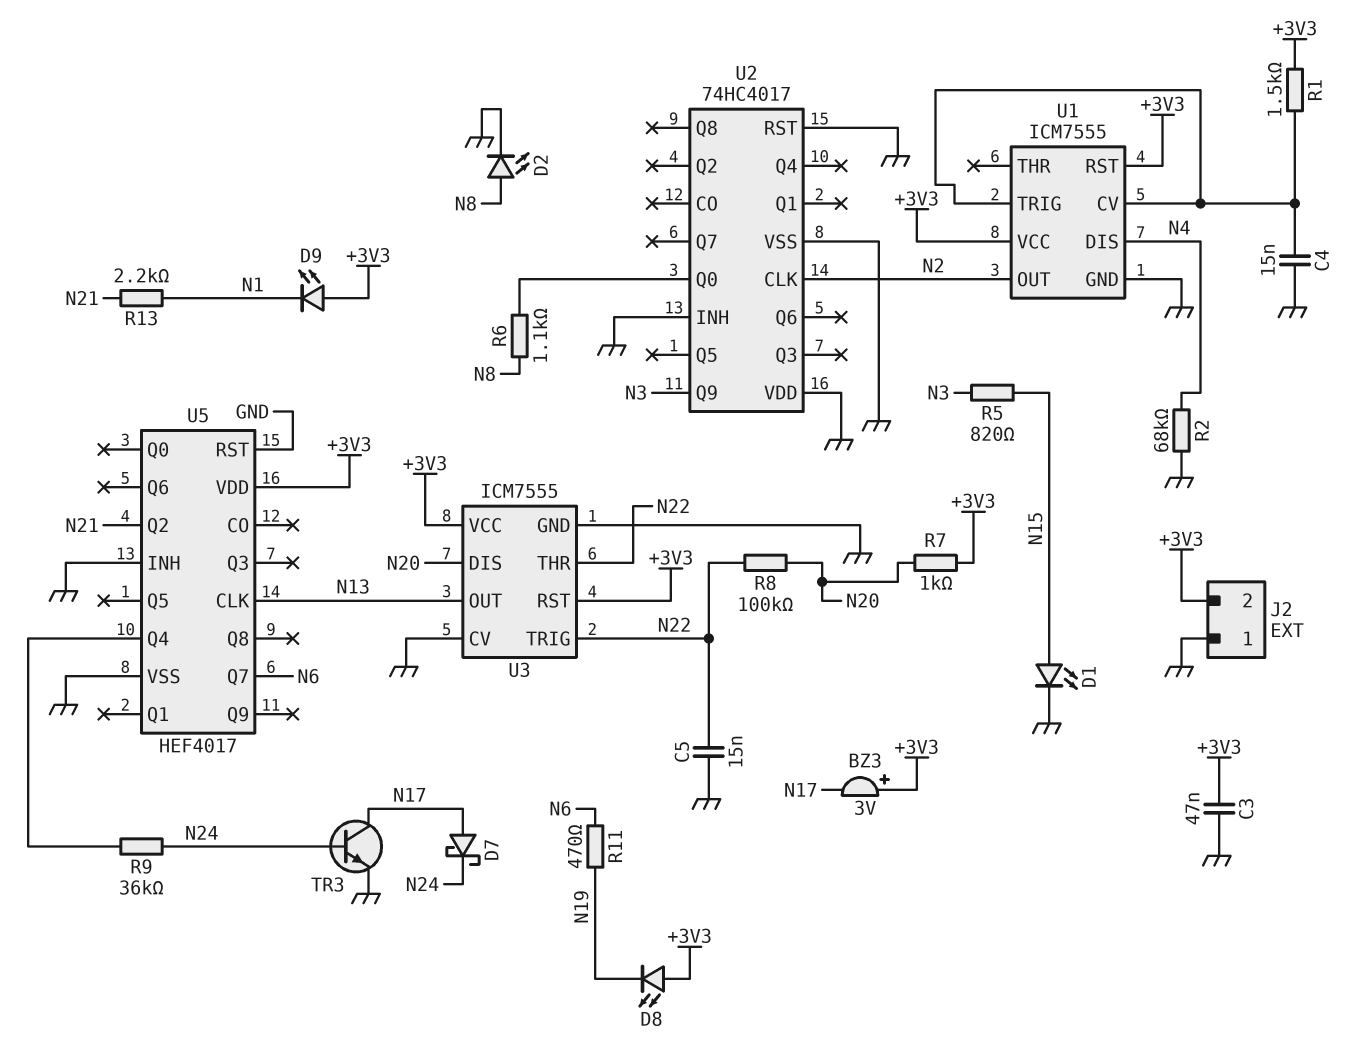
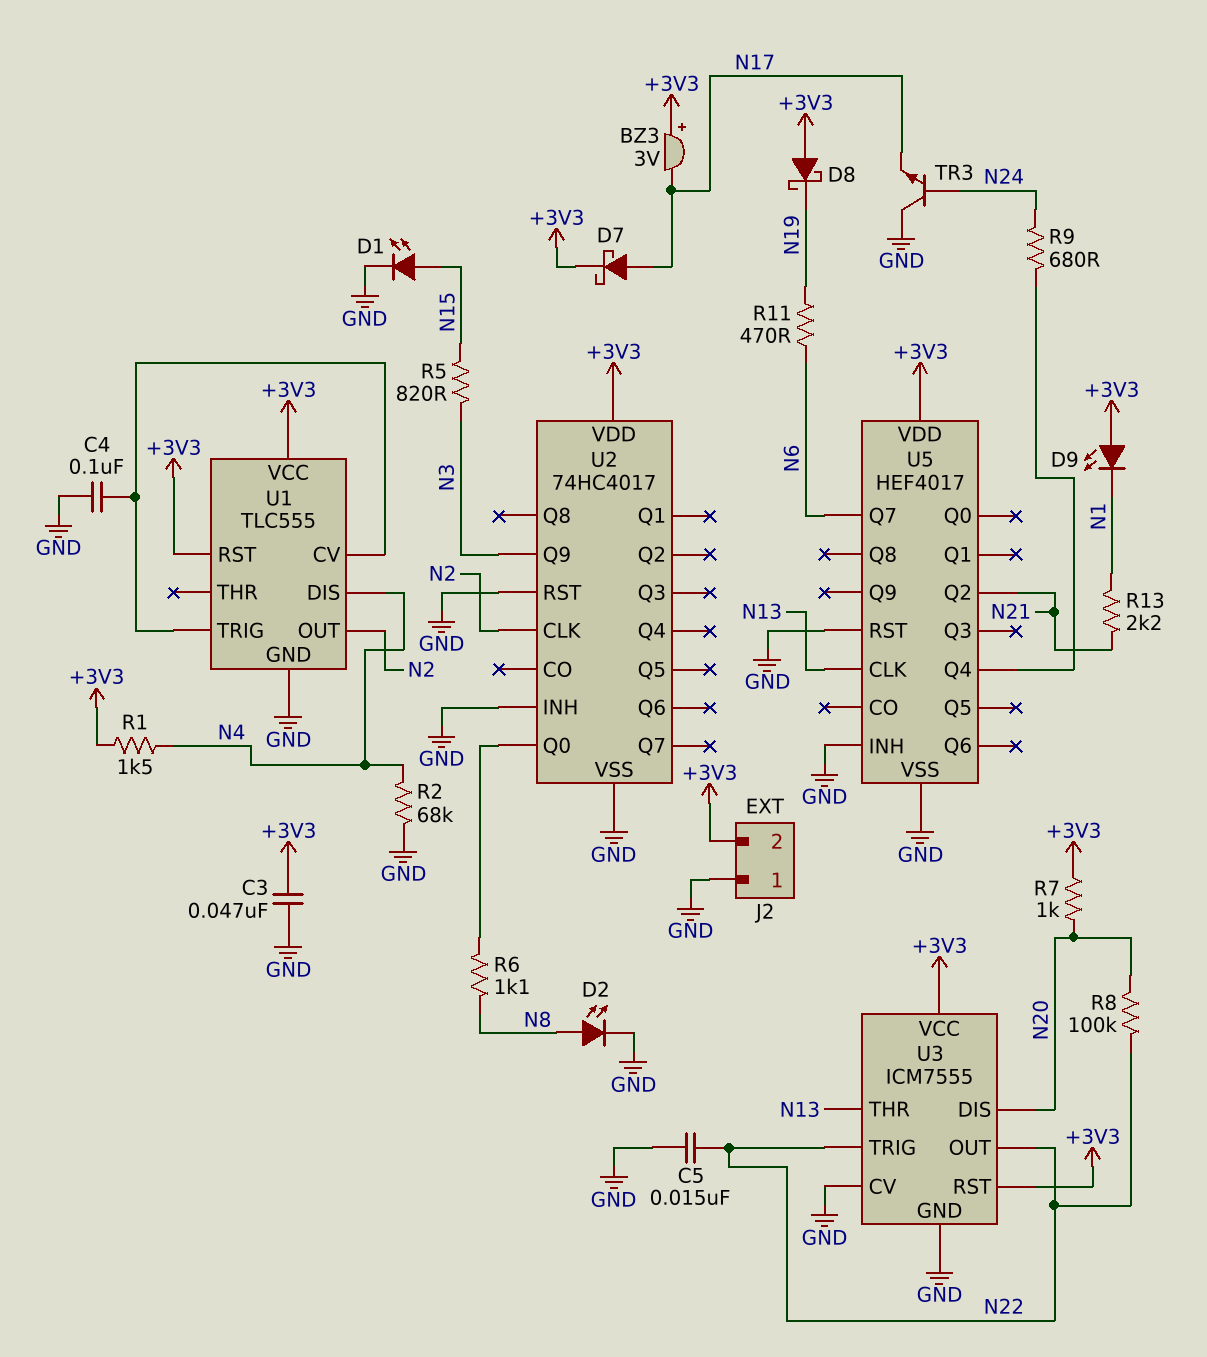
C4: 15nF (GND, U1/CV) -> 100nF (GND, U1/CV)
D7: schottky (A N17, K N24) -> schottky (A N17, K +3V3)
D8: LED (A +3V3, K N19) -> schottky (A +3V3, K N19)
R1: 1.5k (+3V3, U1/CV) -> 1.5k (+3V3, N4)
R9: 36k (N24, U5/Q4) -> 680 (N24, U5/Q4)
TR3: NPN (B N24, C N17, E GND) -> NPN (B N24, C GND, E N17)
U1: ICM7555 -> TLC555
U2 pin VDD: GND -> +3V3
U3 pin OUT: N13 -> N22
U3 pin THR: N22 -> N13

